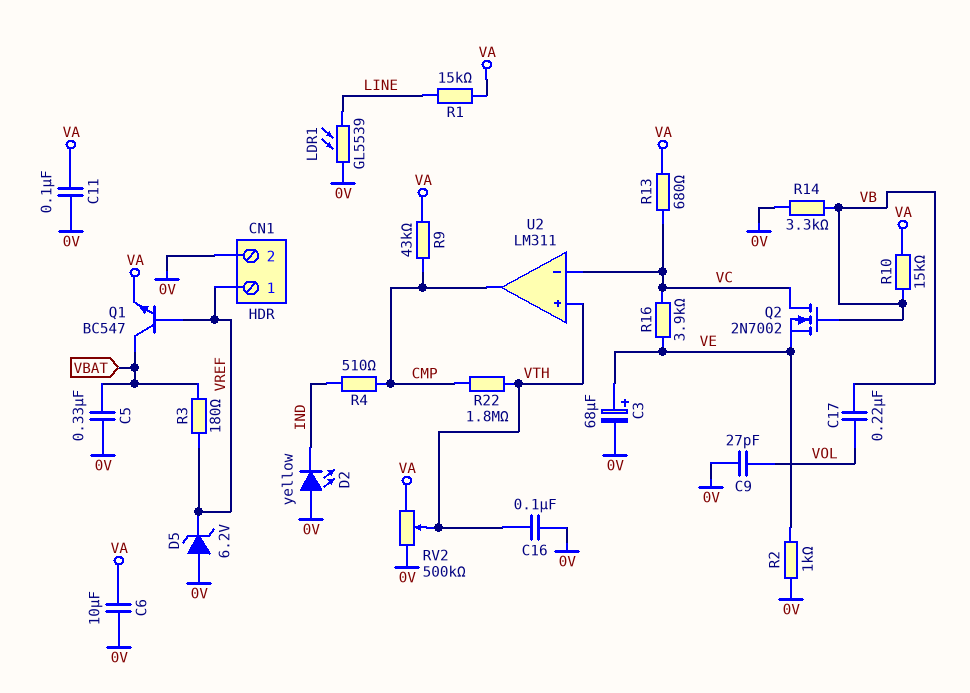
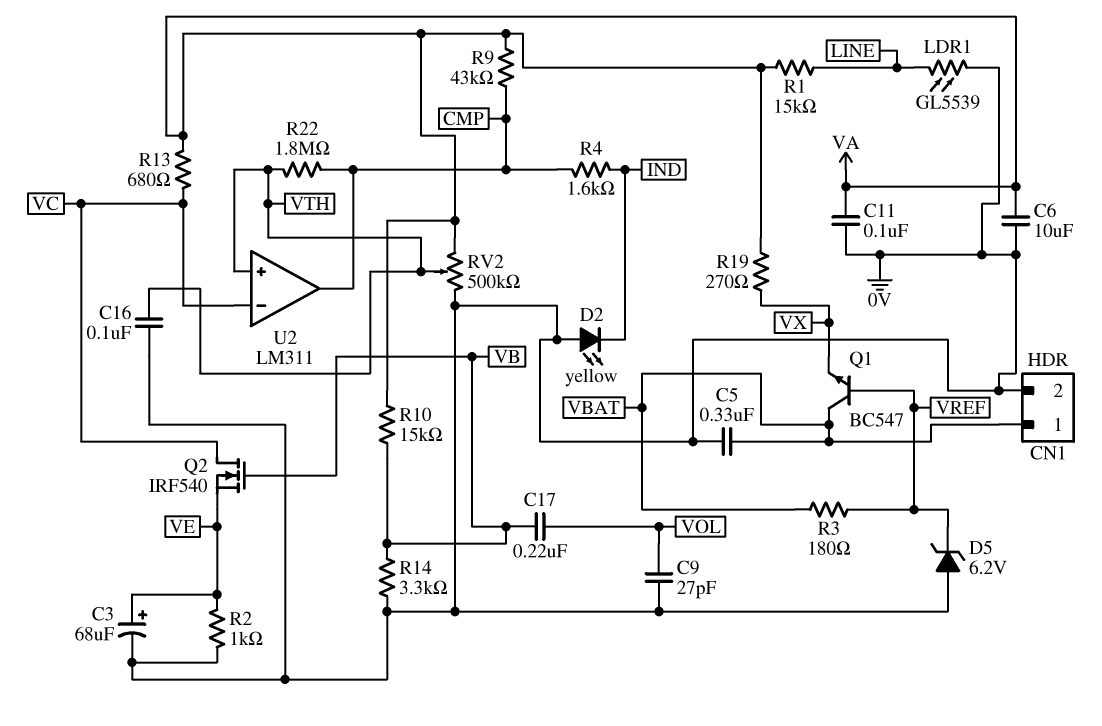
CN1 pin 1: VREF -> VBAT
Q1: NPN BC547 (B VREF, C VBAT, E VA) -> NPN BC547 (B VREF, C VBAT, E VX)
Q2: NMOS 2N7002 (G VB, D VC, S VE) -> NMOS IRF540 (G VB, D VC, S VE)
R4: 510 (CMP, IND) -> 1.6k (CMP, IND)
R16: 3.9k (VC, VE) -> none
R19: none -> 270 (VA, VX)

